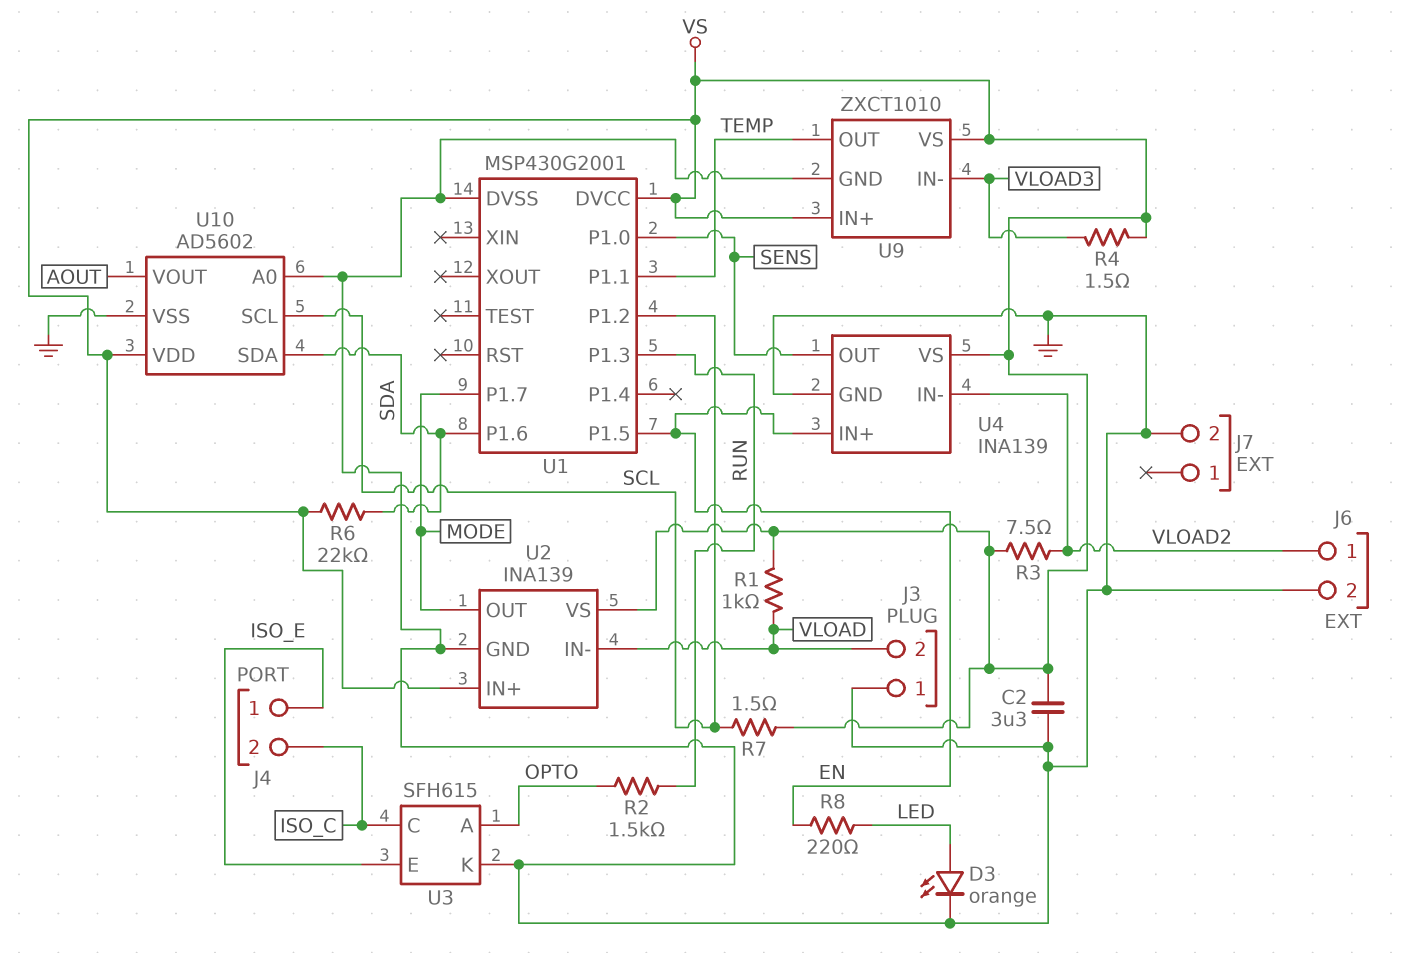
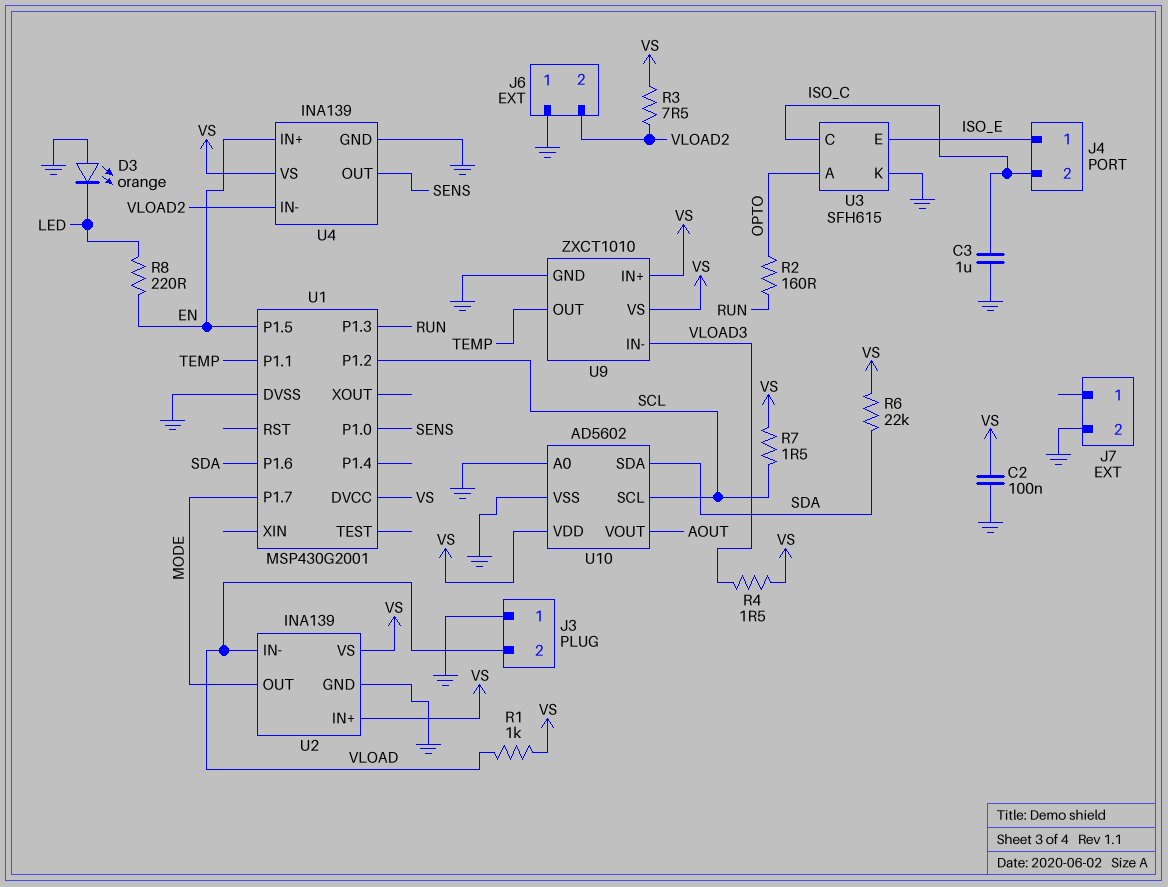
C2: 3.3uF (GND, VS) -> 100nF (GND, VS)
C3: none -> 1uF (GND, ISO_C)
D3: LED orange (A LED, K GND) -> LED orange (A GND, K LED)
J6 pin 1: VLOAD2 -> GND
J6 pin 2: GND -> VLOAD2
R2: 1.5k (OPTO, RUN) -> 160 (OPTO, RUN)

